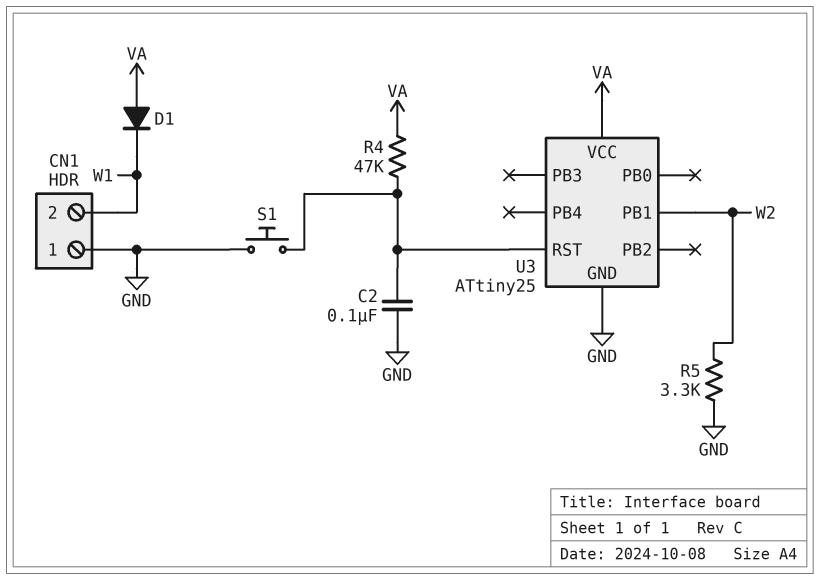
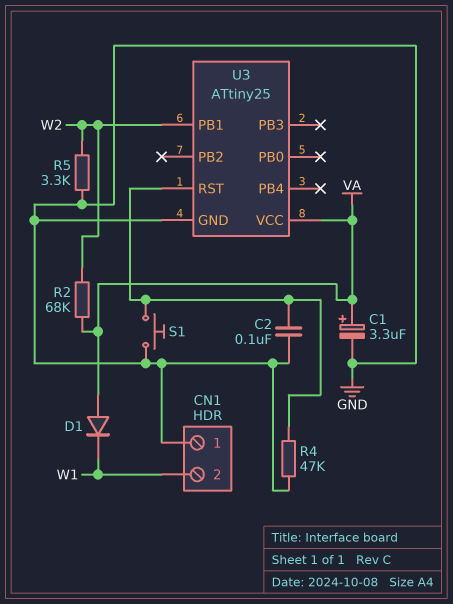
C1: none -> 3.3uF (plus VA, minus GND)
R2: none -> 68k (VA, W2)
R4: 47k (U3/RST, VA) -> 47k (GND, U3/RST)

